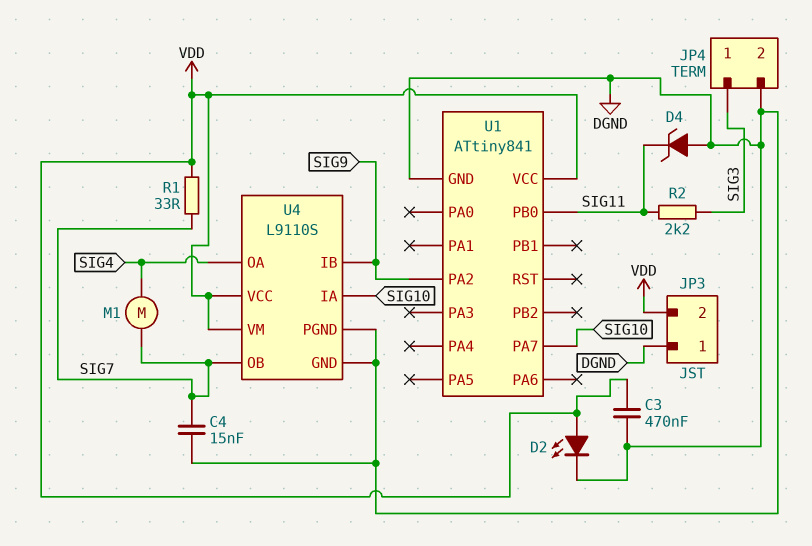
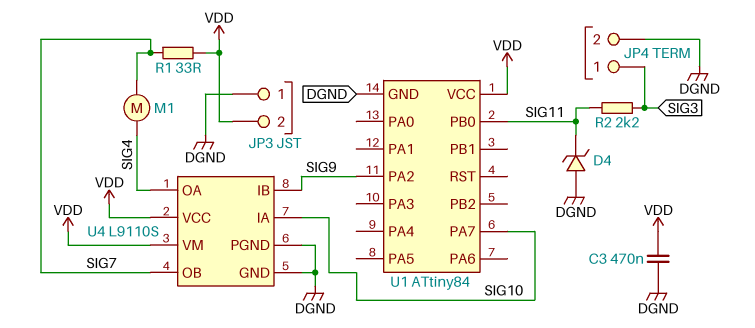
C4: 15nF (DGND, SIG7) -> none
D2: LED (A VDD, K DGND) -> none
U1: ATtiny841 -> ATtiny84

